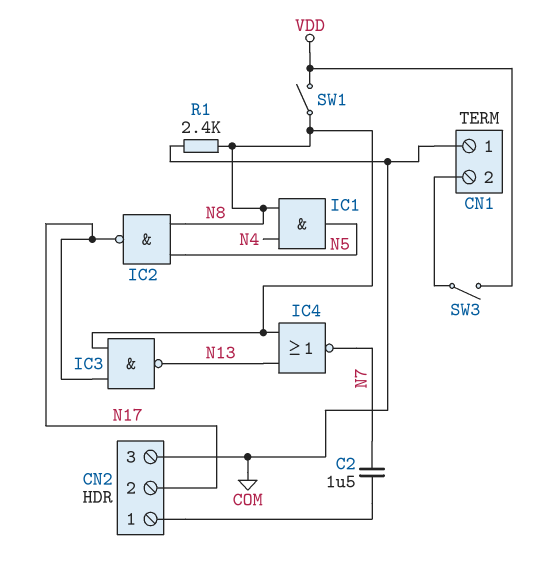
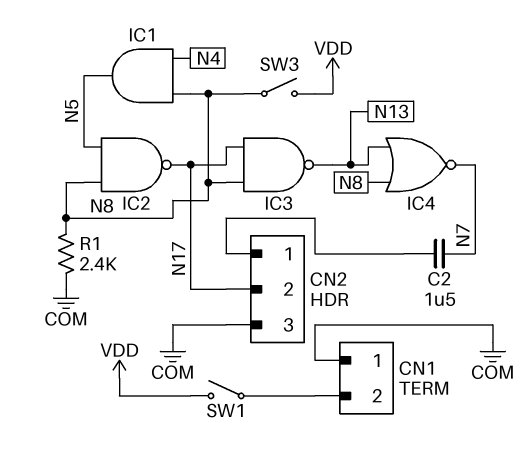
SW1: switch (N8, VDD) -> switch (CN1/2, VDD)
SW3: switch (CN1/2, VDD) -> switch (N8, VDD)

